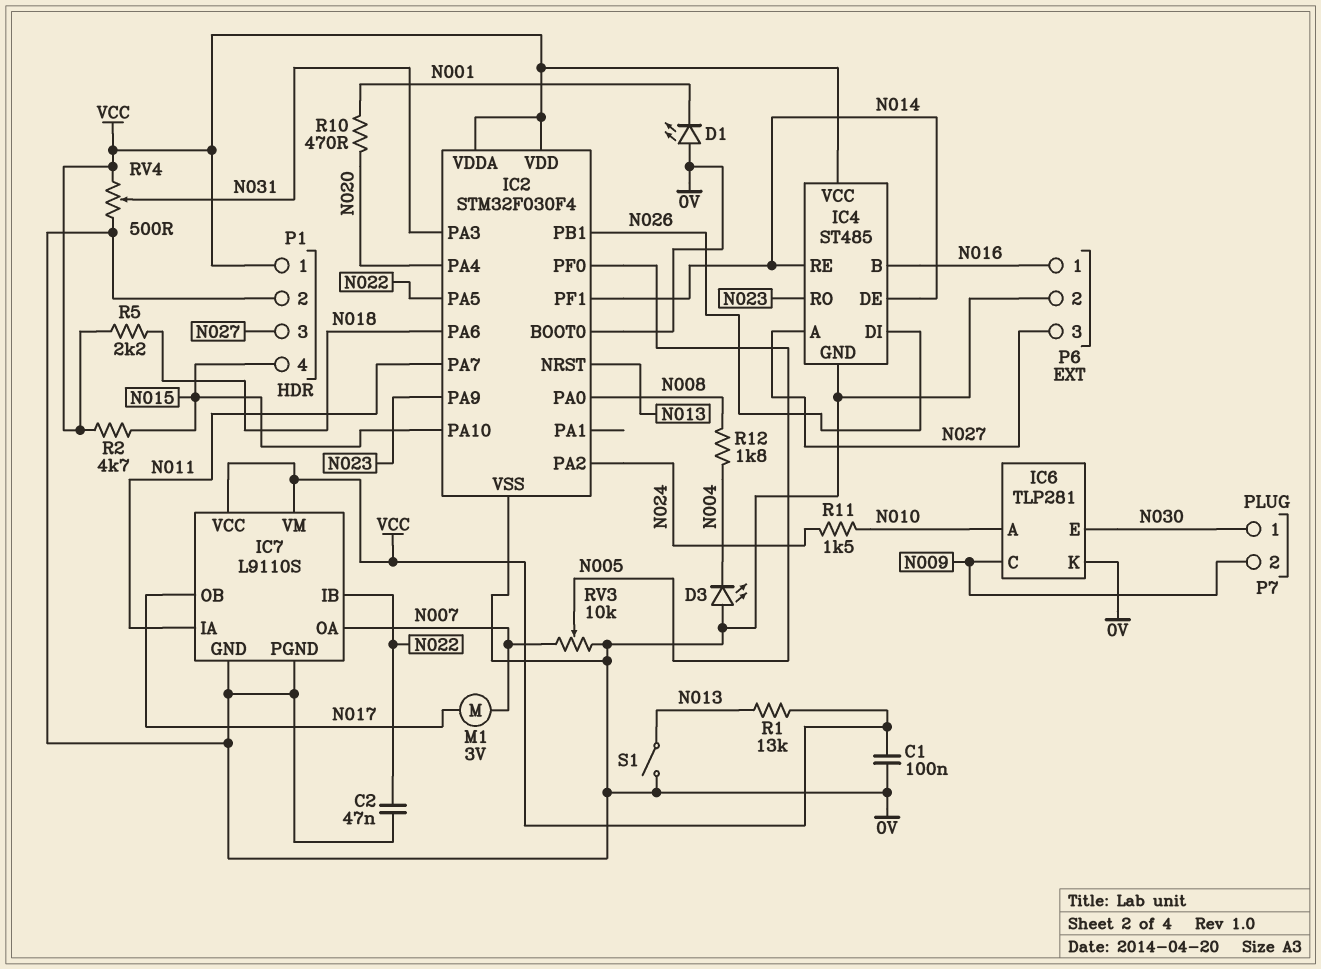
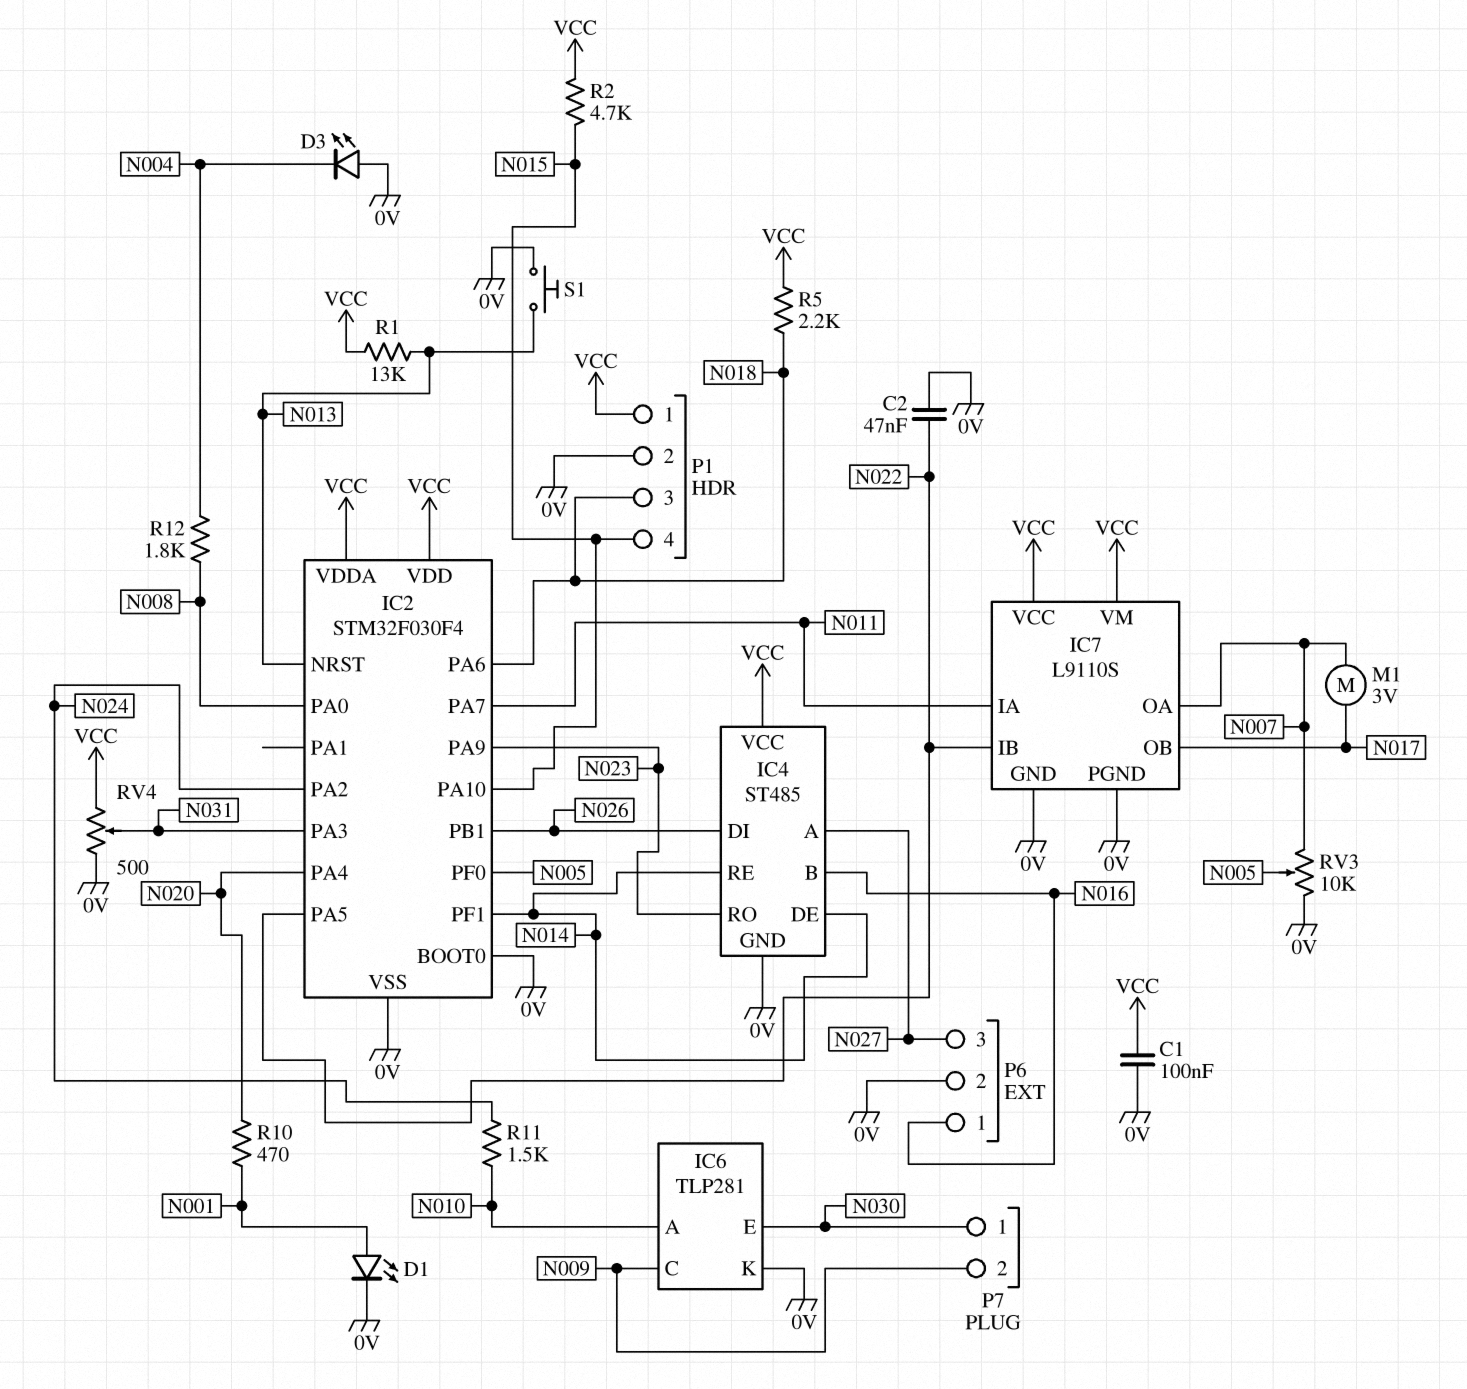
D1: LED (A 0V, K N001) -> LED (A N001, K 0V)
P1 pin 3: N027 -> N018
S1: switch (0V, N013) -> button (0V, N013)

